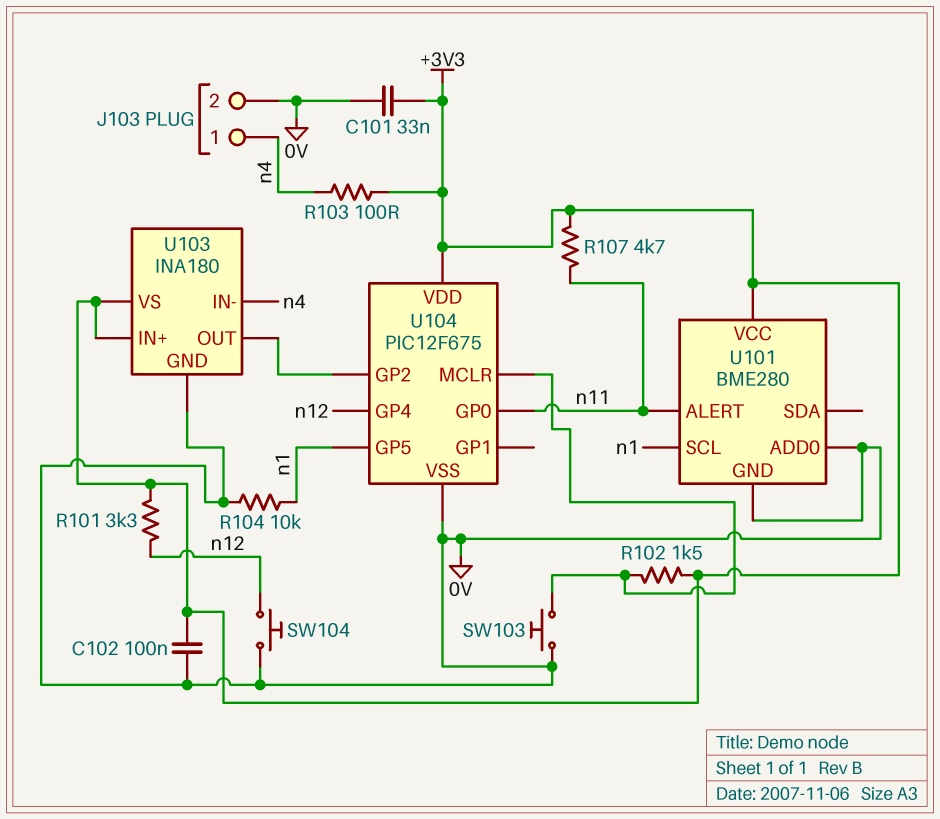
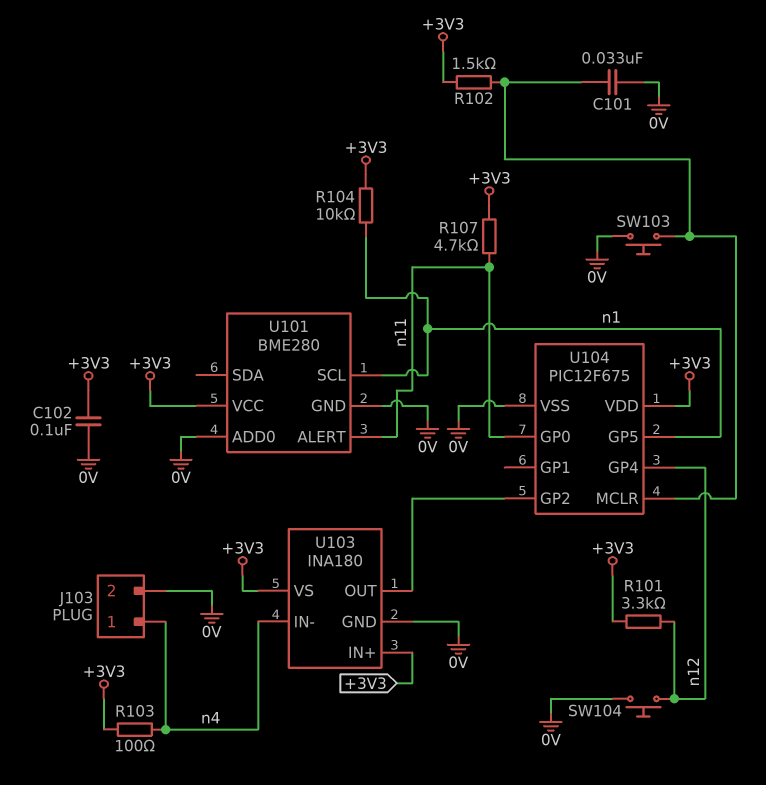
C101: 33nF (+3V3, 0V) -> 33nF (0V, U104/MCLR)
R104: 10k (0V, n1) -> 10k (+3V3, n1)

